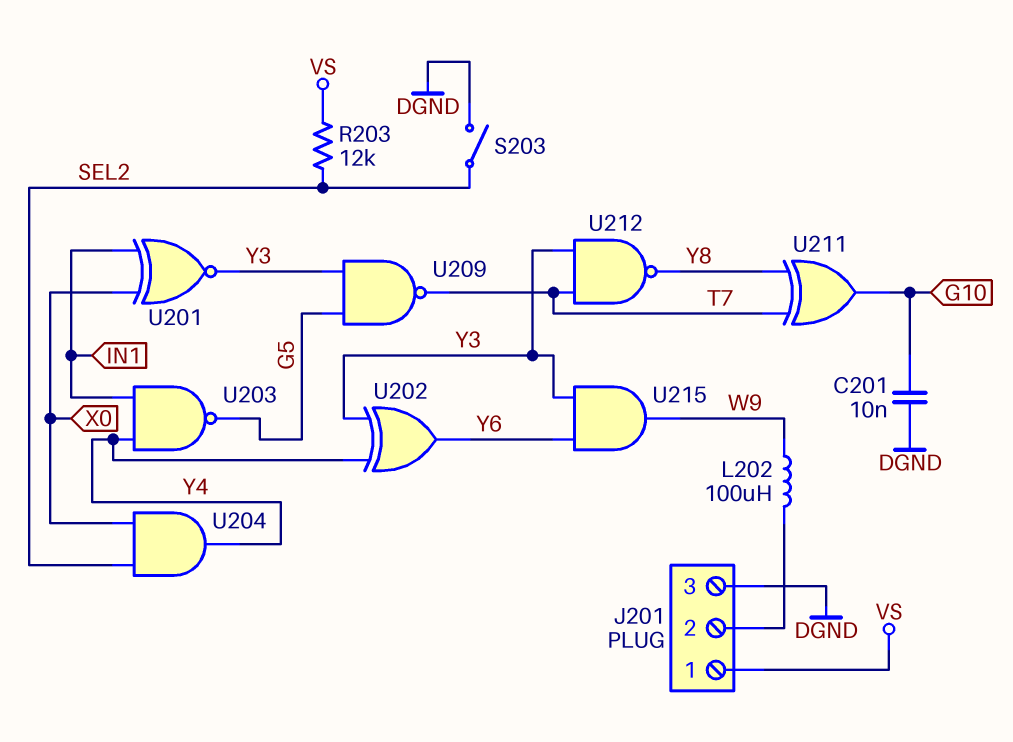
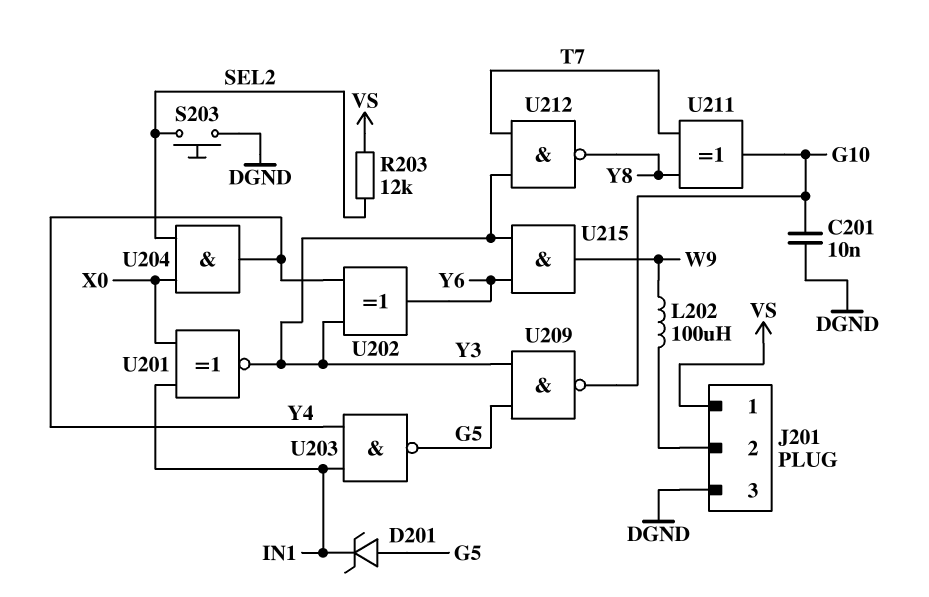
D201: none -> zener (A G5, K IN1)
S203: switch (DGND, SEL2) -> button (DGND, SEL2)
U209: NAND (in G5, in Y3, out T7) -> NAND (in G5, in Y3, out G10)

